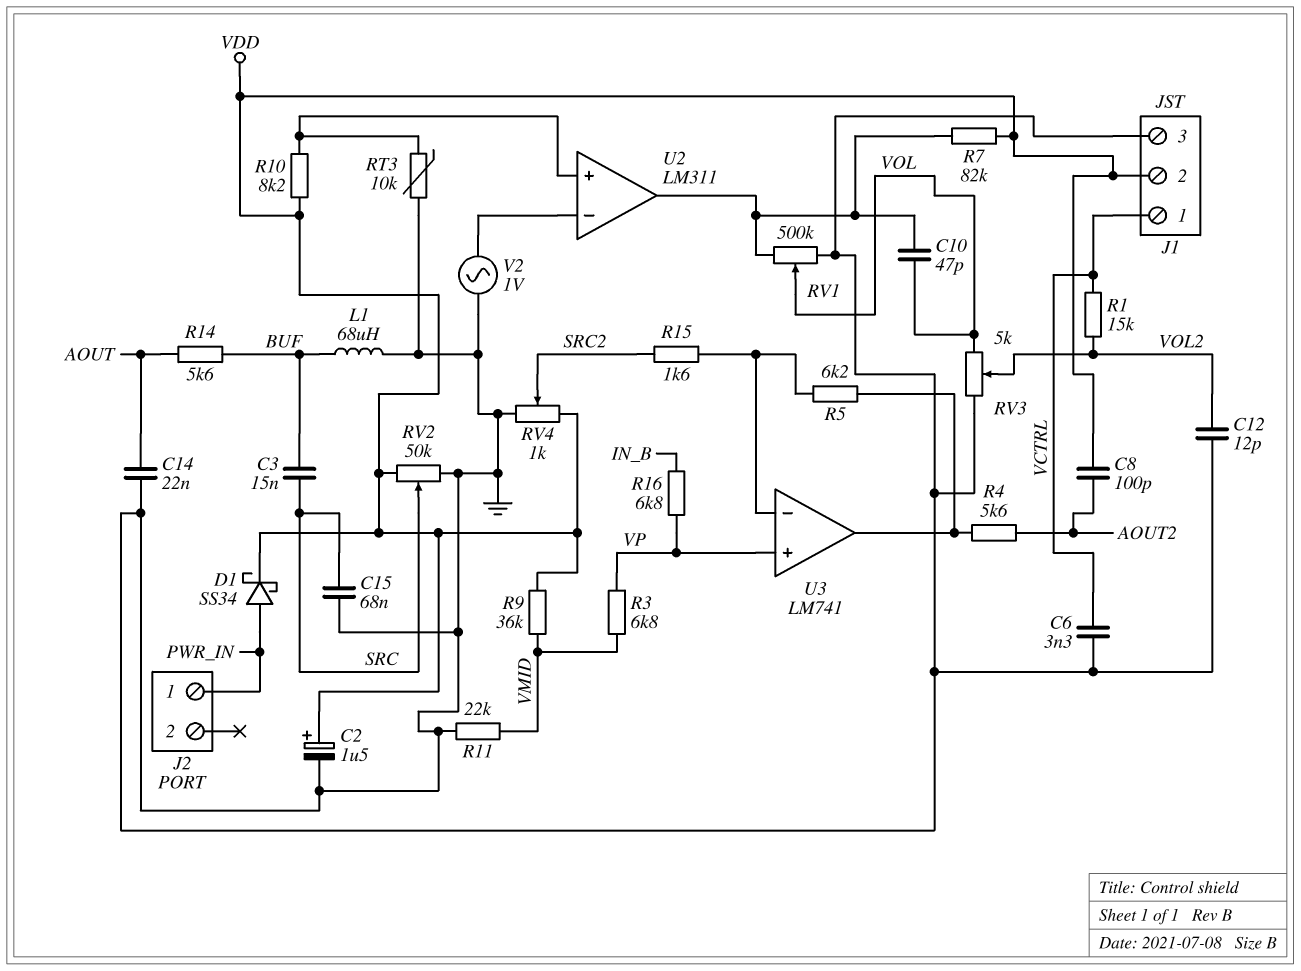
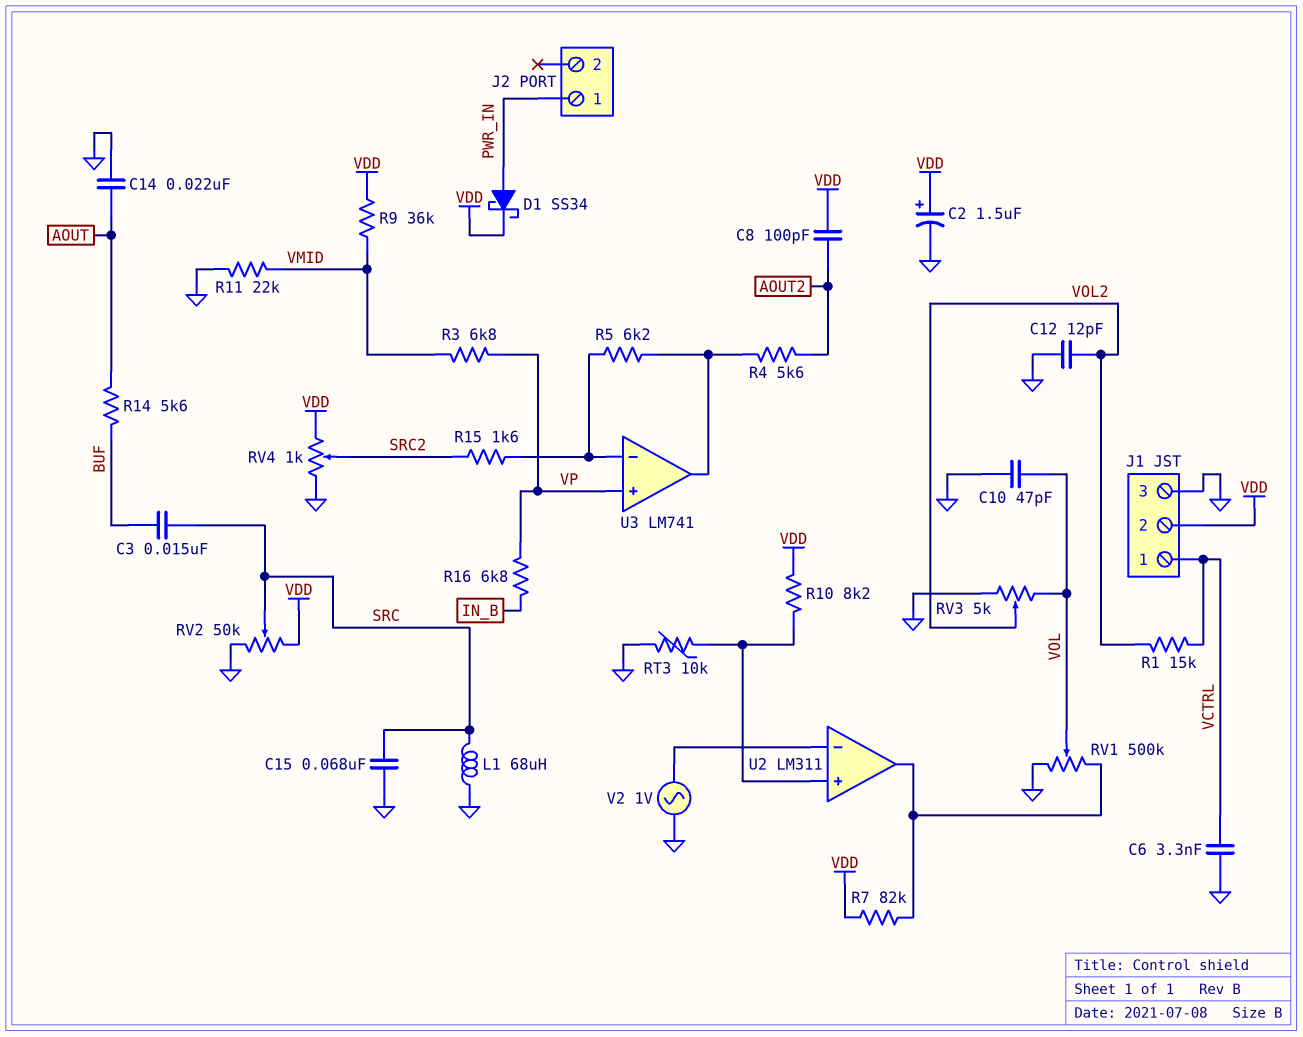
C10: 47pF (U2/out, VOL) -> 47pF (GND, VOL)
L1: 68uH (BUF, GND) -> 68uH (GND, SRC)

